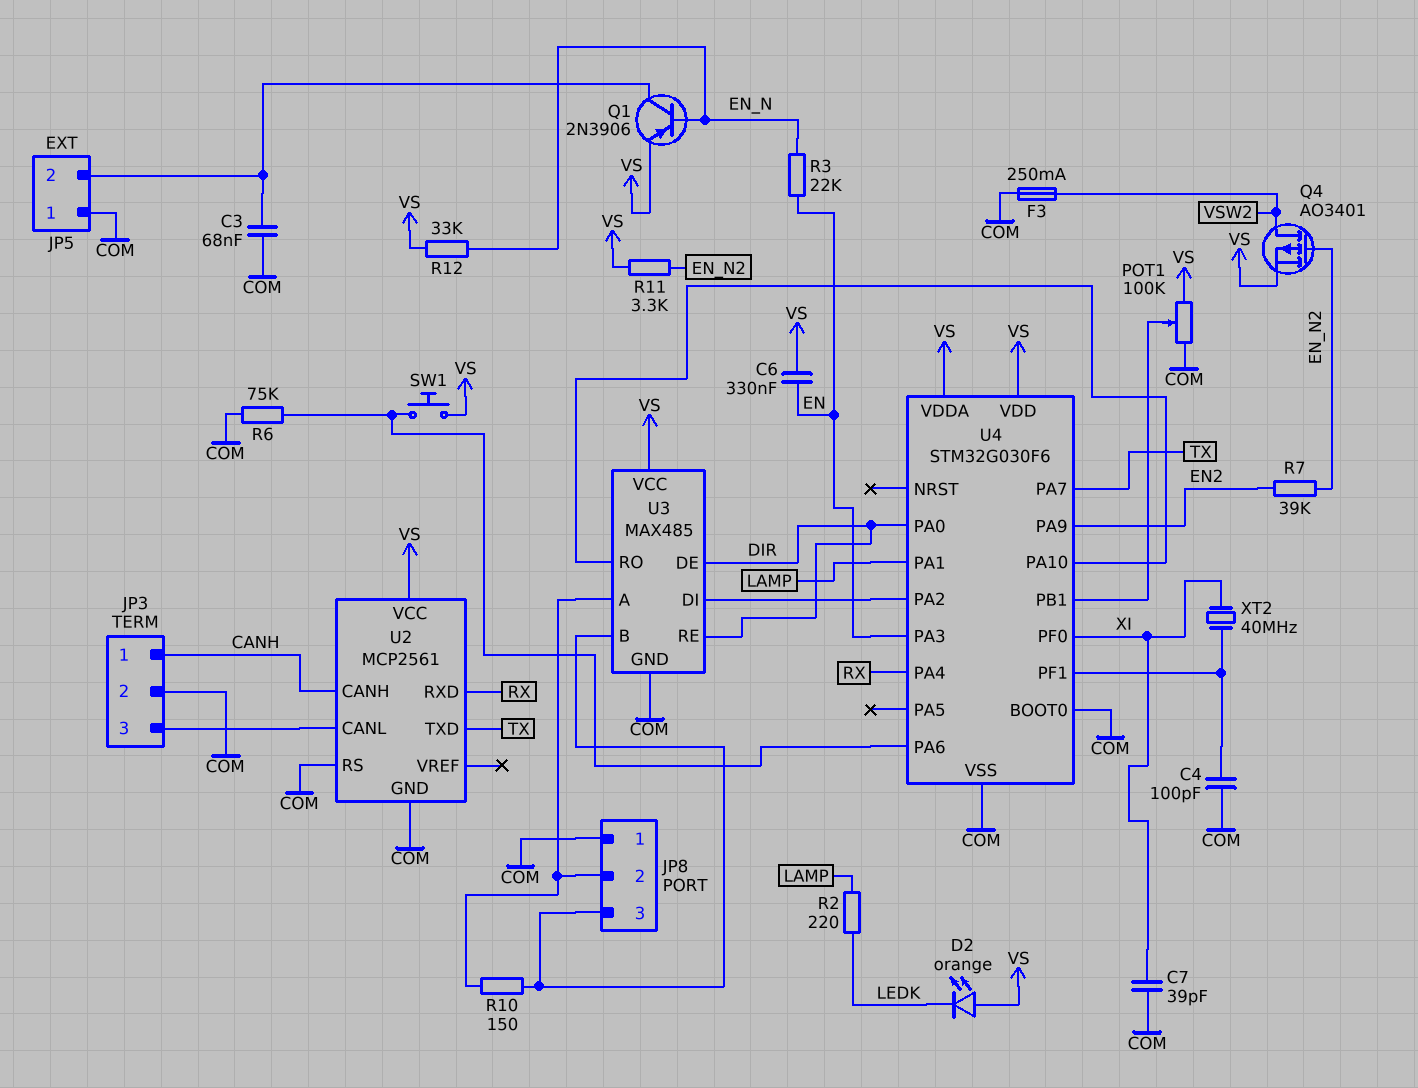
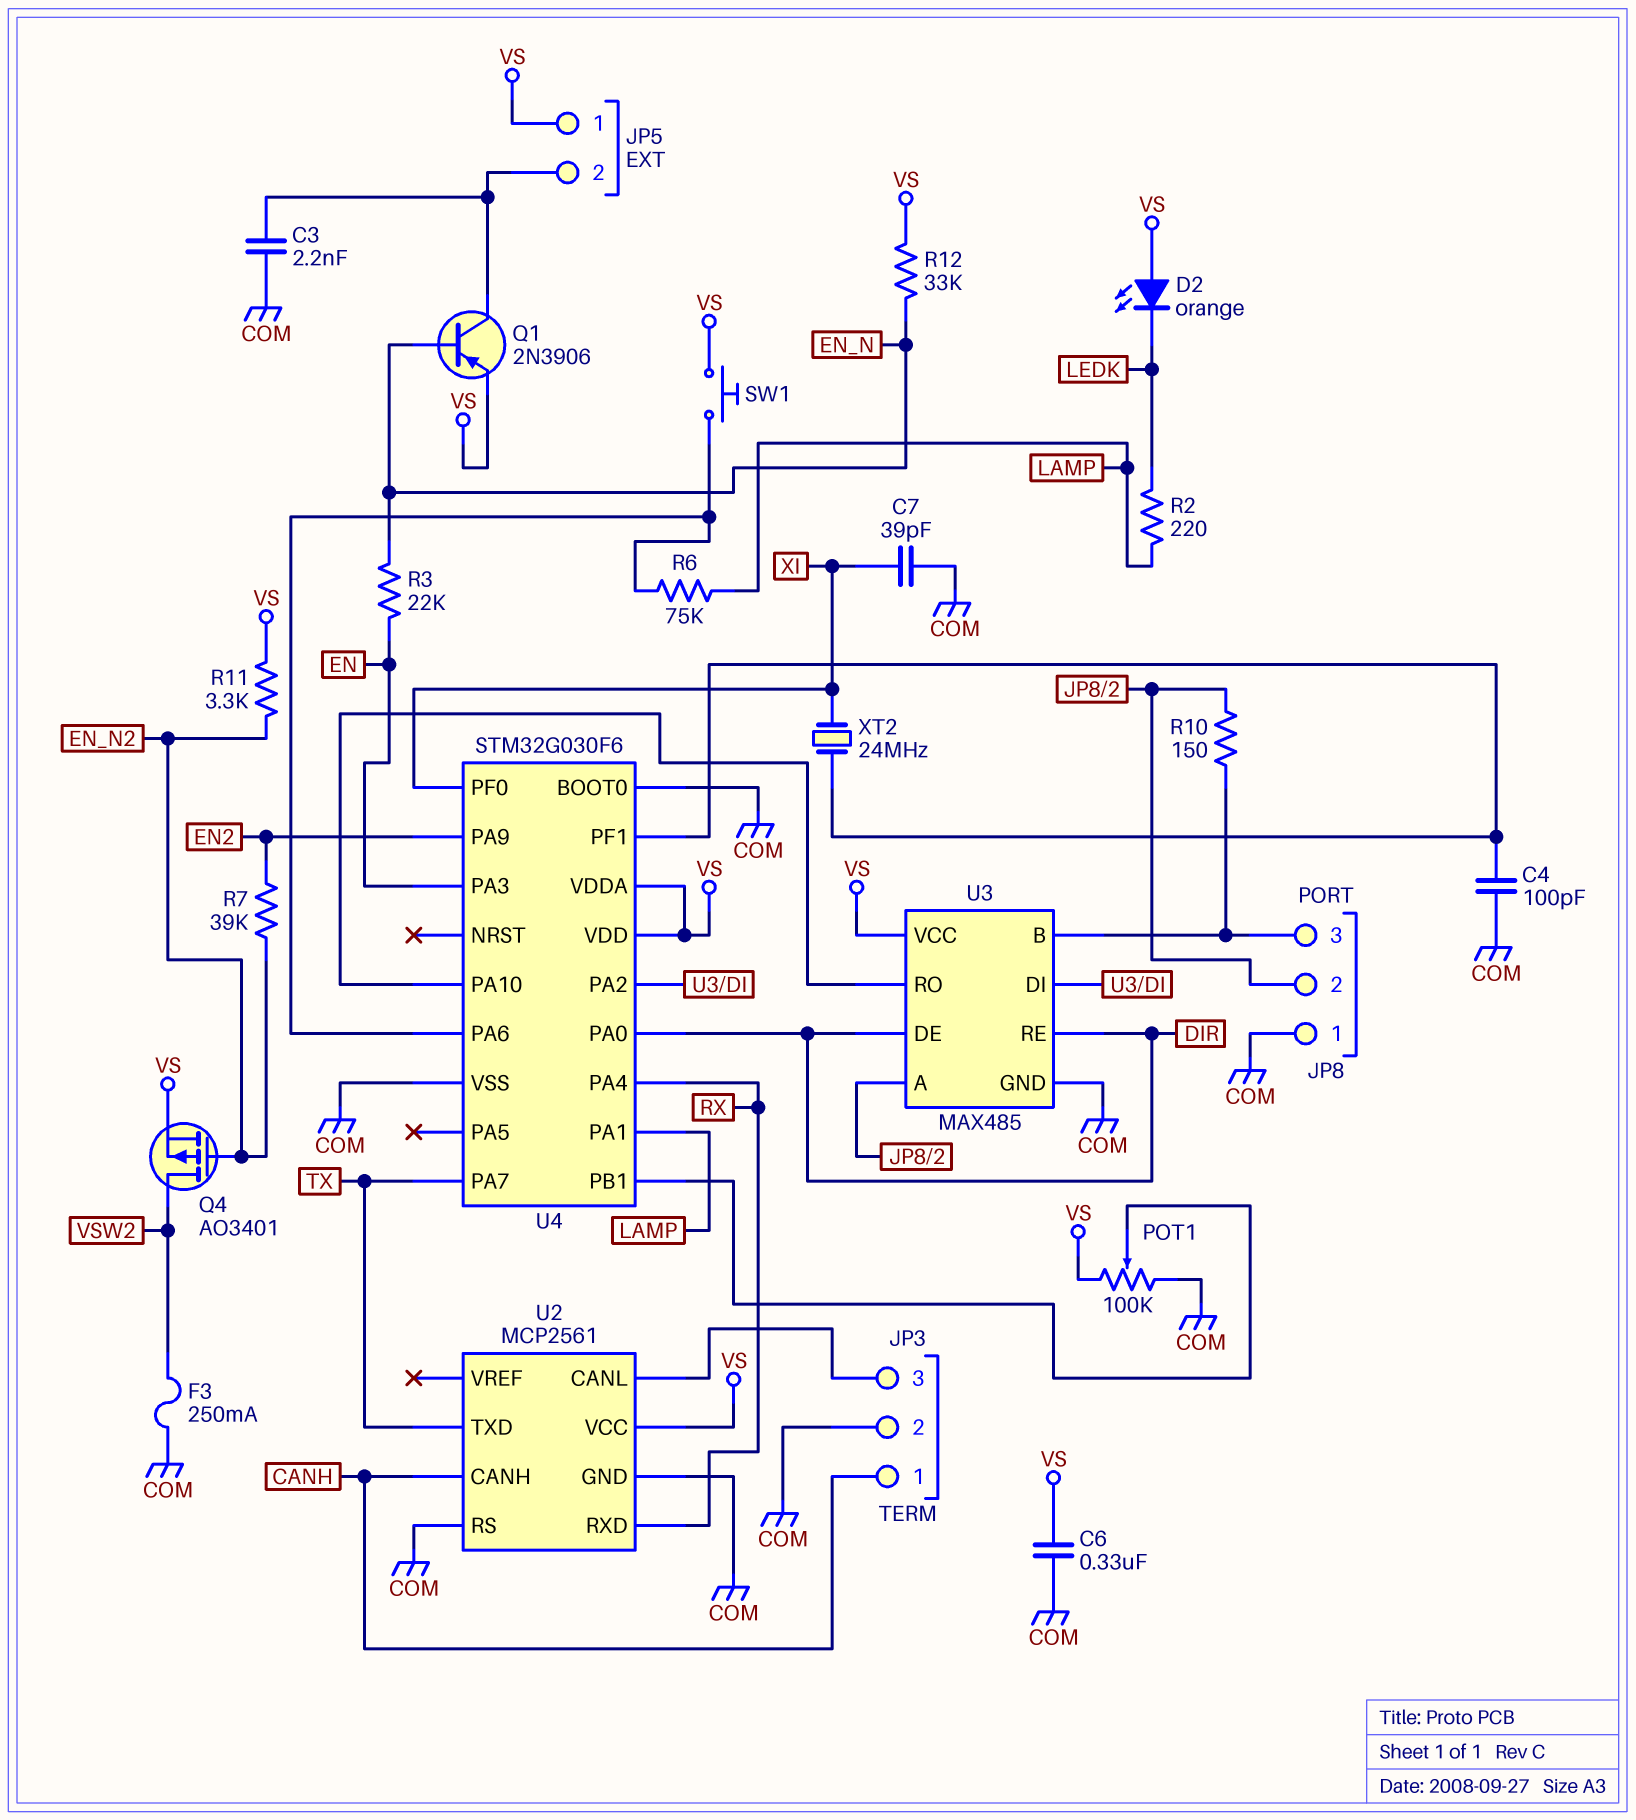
C3: 68nF (COM, JP5/2) -> 2.2nF (COM, JP5/2)
C6: 330nF (EN, VS) -> 330nF (COM, VS)
JP5 pin 1: COM -> VS
R6: 75k (COM, U4/PA6) -> 75k (LAMP, U4/PA6)
XT2: 40MHz (U4/PF1, XI) -> 24MHz (U4/PF1, XI)

